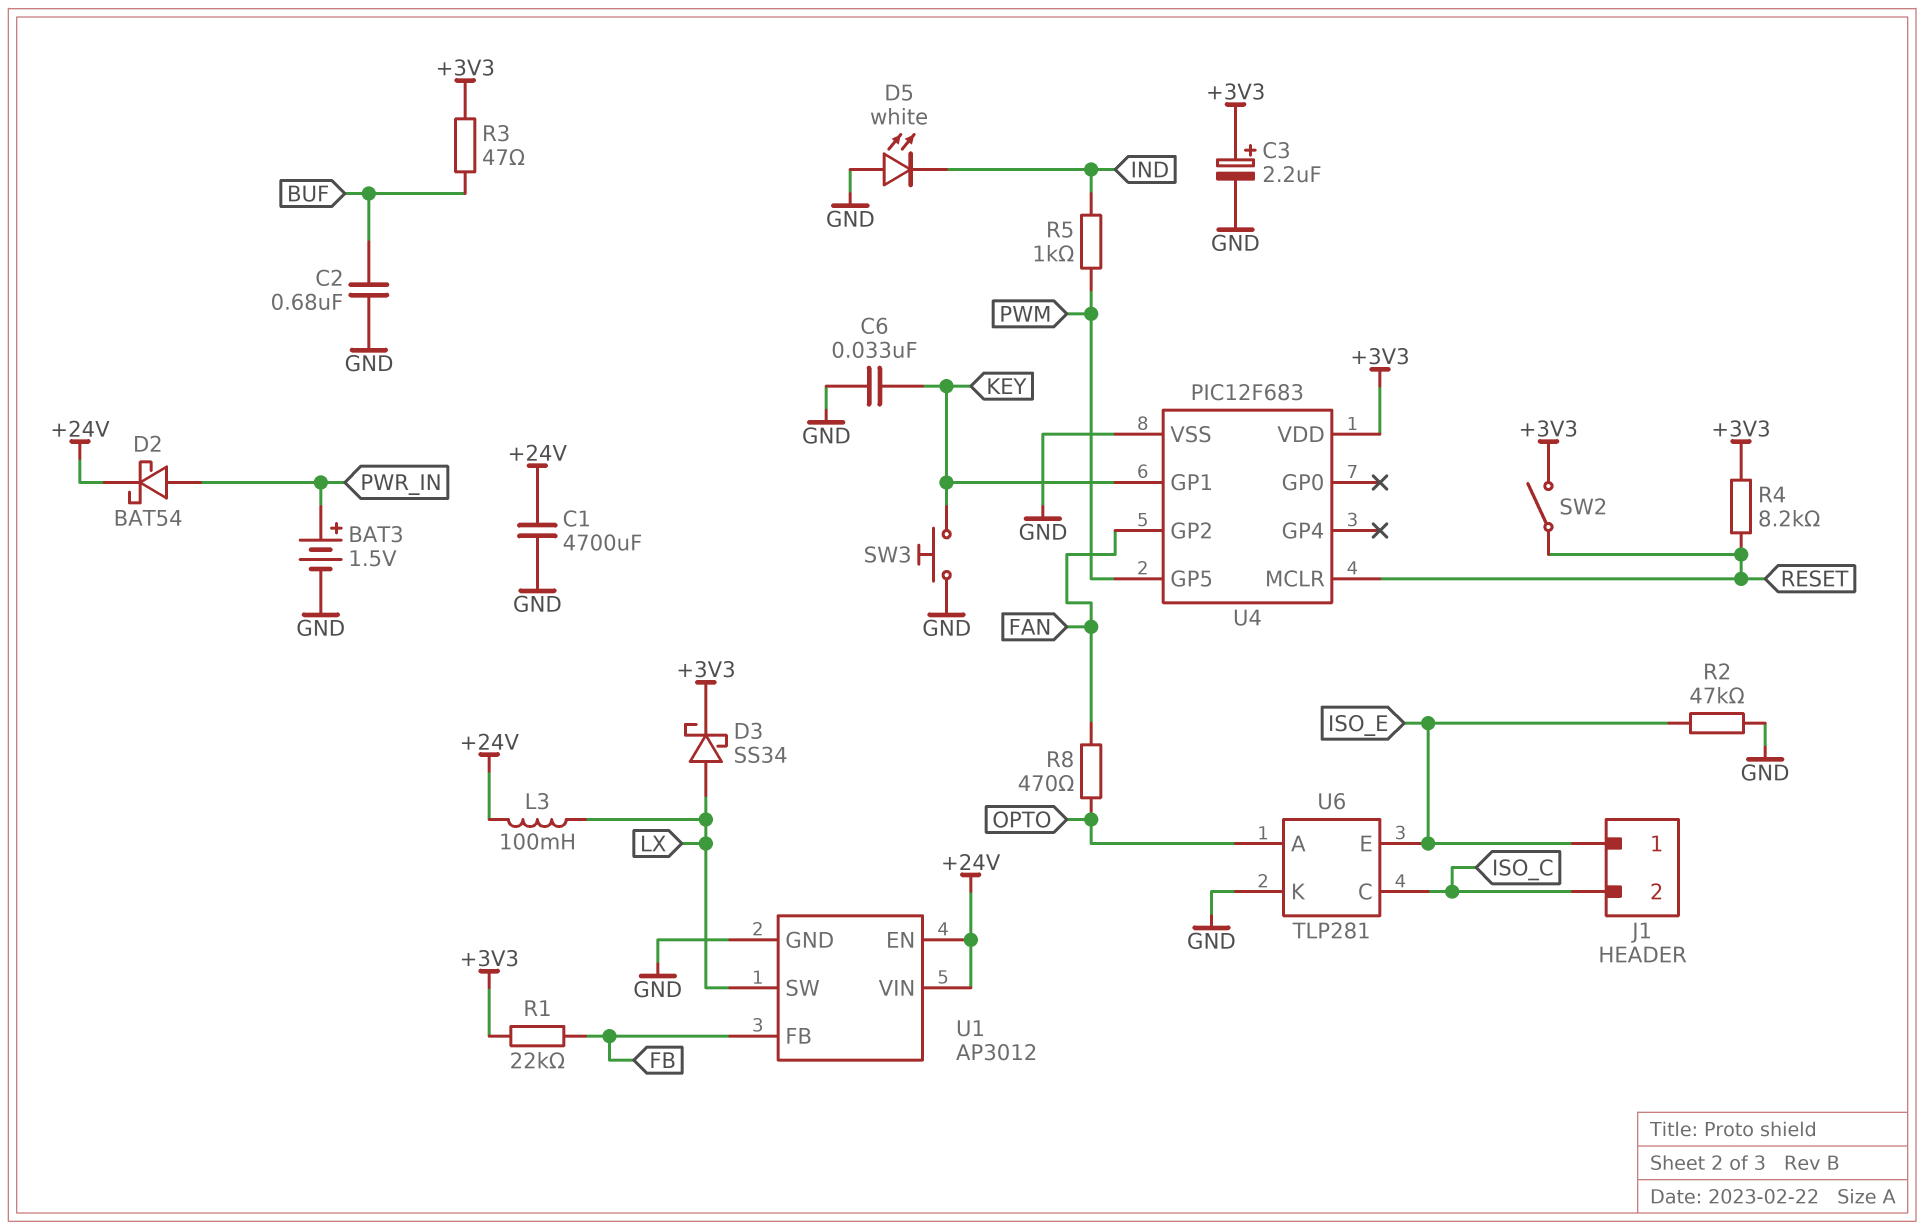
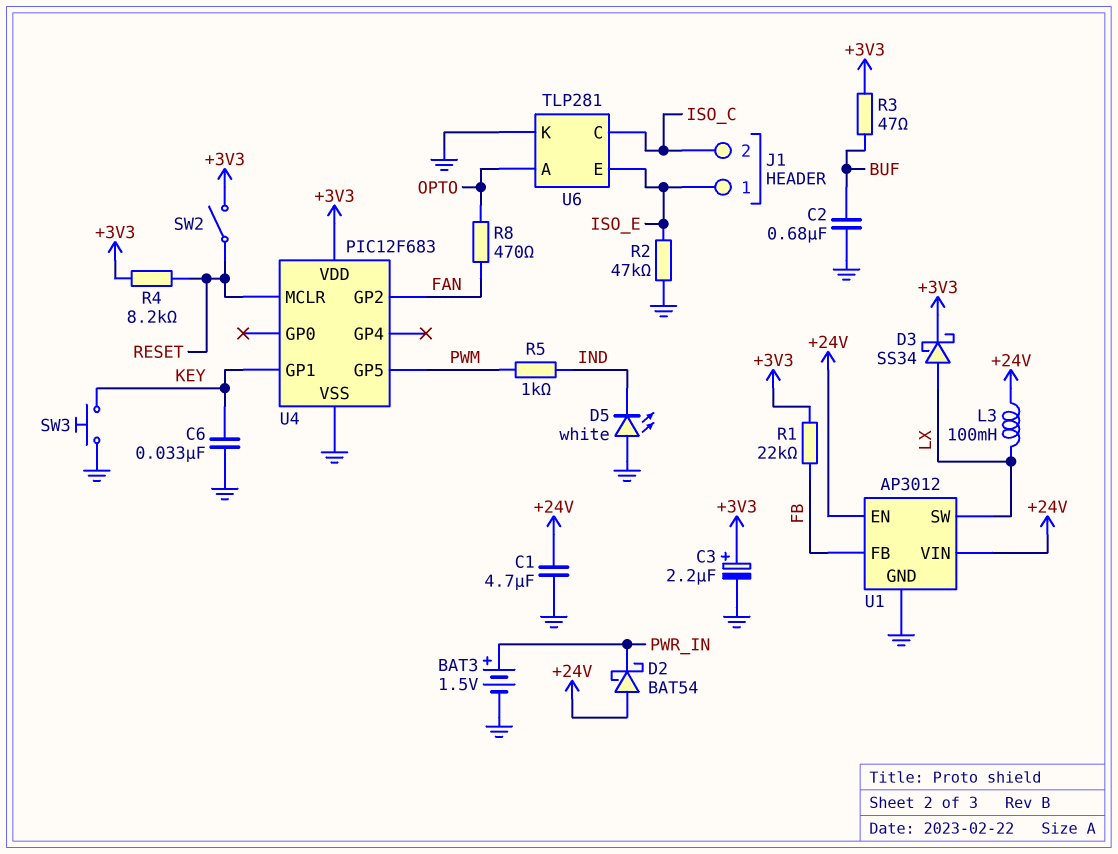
C1: 4700uF (+24V, GND) -> 4.7uF (+24V, GND)
D2: schottky BAT54 (A PWR_IN, K +24V) -> schottky BAT54 (A +24V, K PWR_IN)

